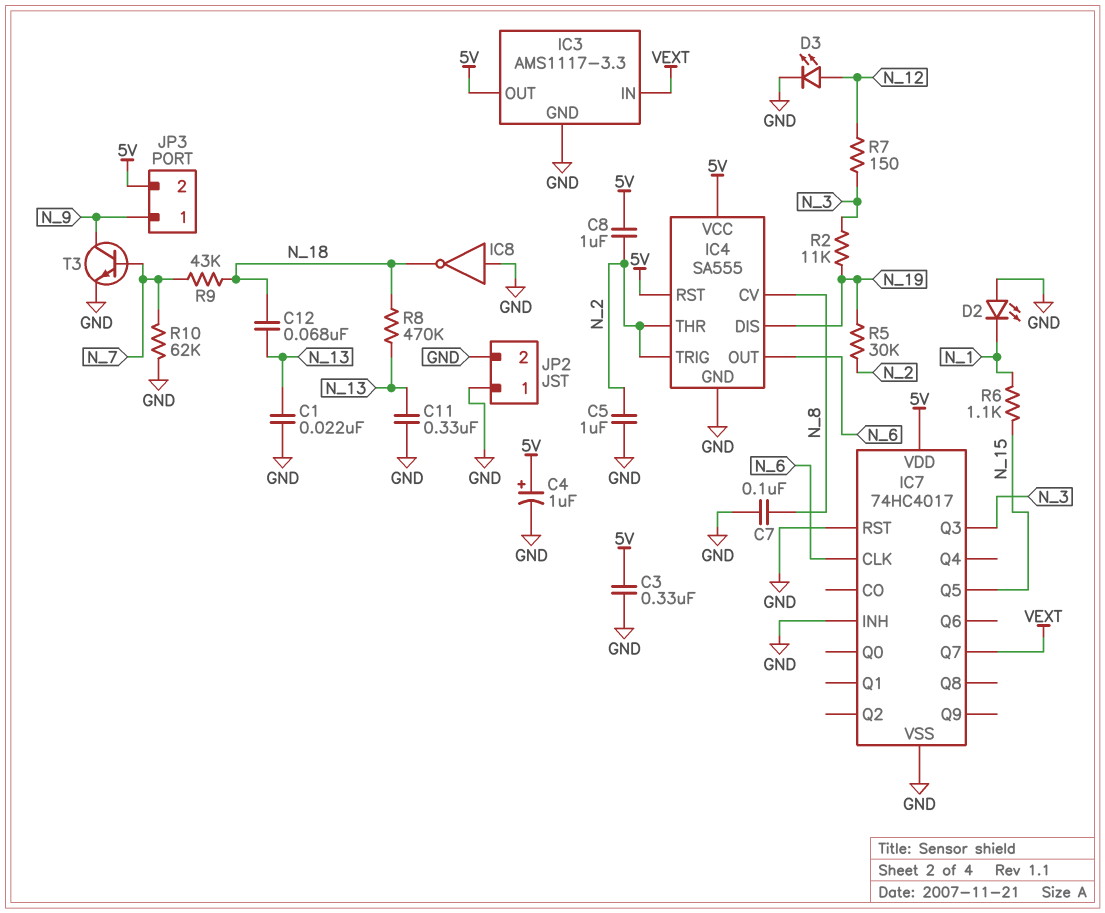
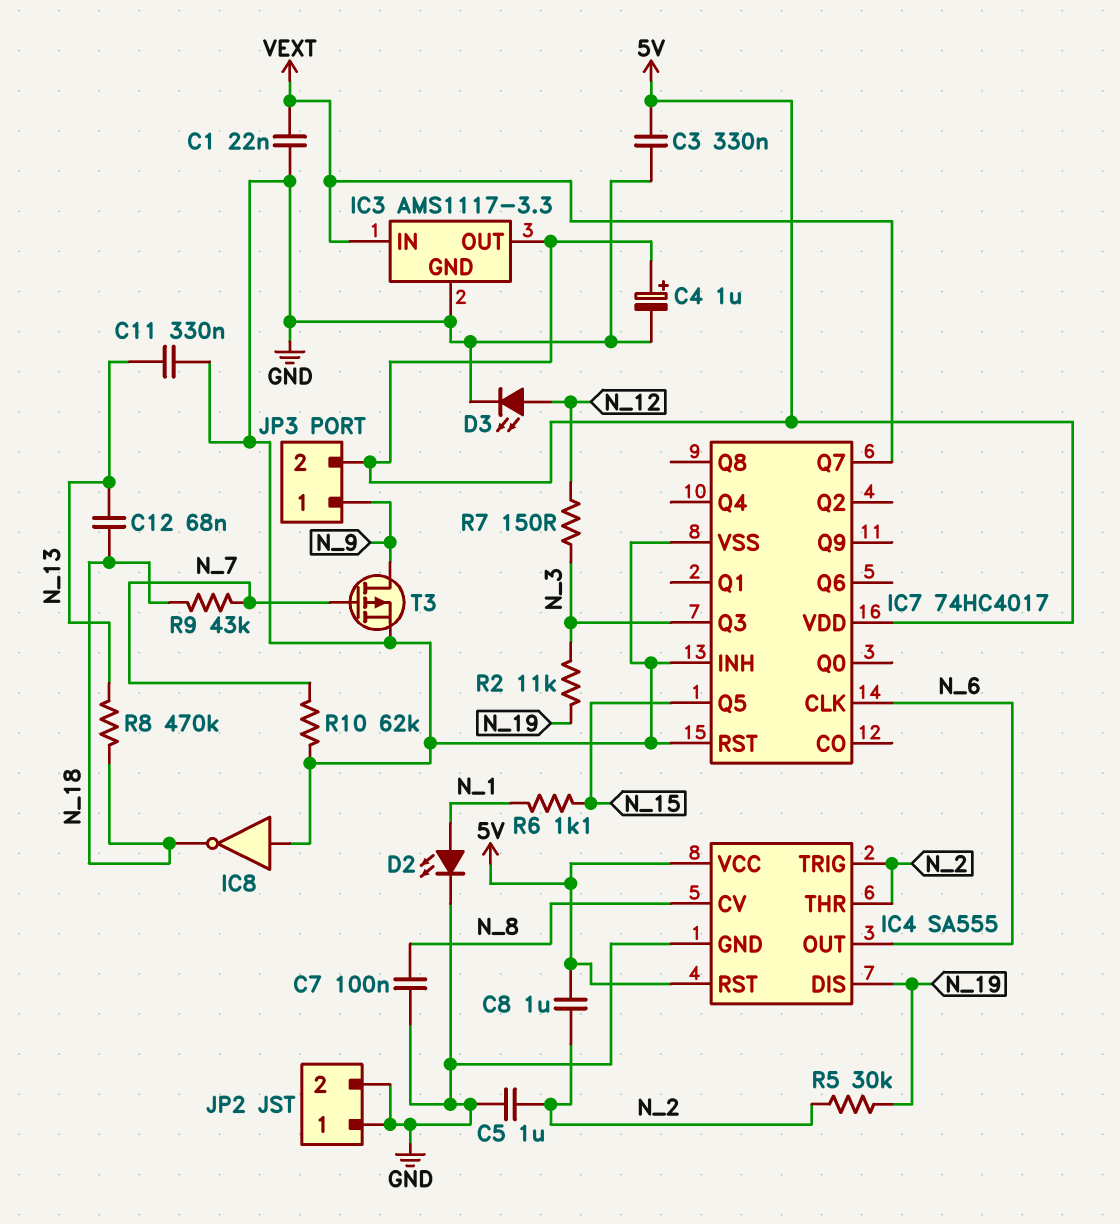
C1: 22nF (GND, N_13) -> 22nF (GND, VEXT)
D2: LED (A GND, K N_1) -> LED (A N_1, K GND)
T3: NPN (B N_7, C N_9, E GND) -> PMOS (G N_7, D N_9, S GND)

